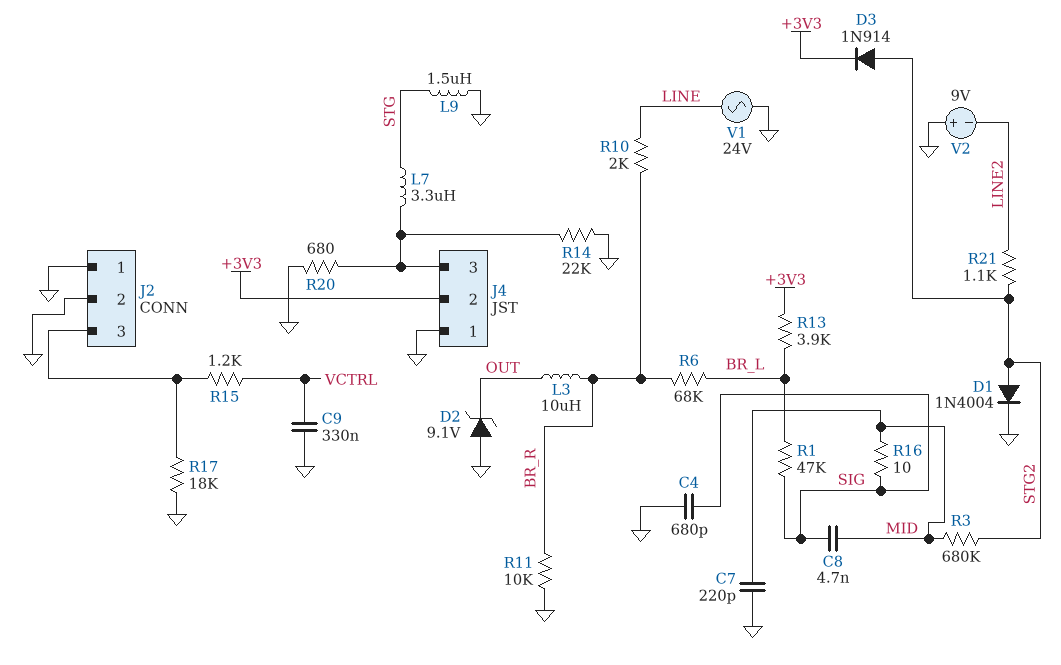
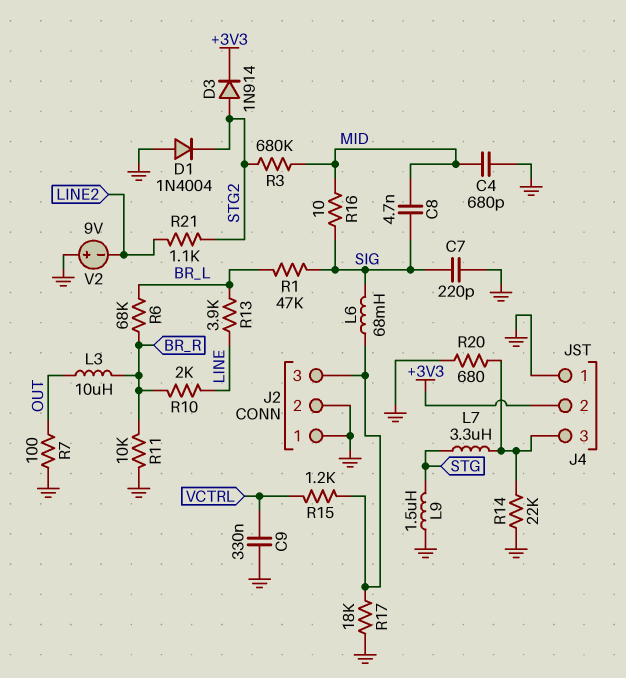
C4: 680pF (GND, SIG) -> 680pF (GND, MID)
C7: 220pF (GND, MID) -> 220pF (GND, SIG)
D1: diode 1N4004 (A STG2, K GND) -> diode 1N4004 (A GND, K STG2)
D2: zener 9.1V (A GND, K OUT) -> none
L6: none -> 68mH (J2/3, SIG)
R7: none -> 100 (GND, OUT)
R13: 3.9k (+3V3, BR_L) -> 3.9k (BR_L, LINE)
V1: AC 24V (GND, LINE) -> none

